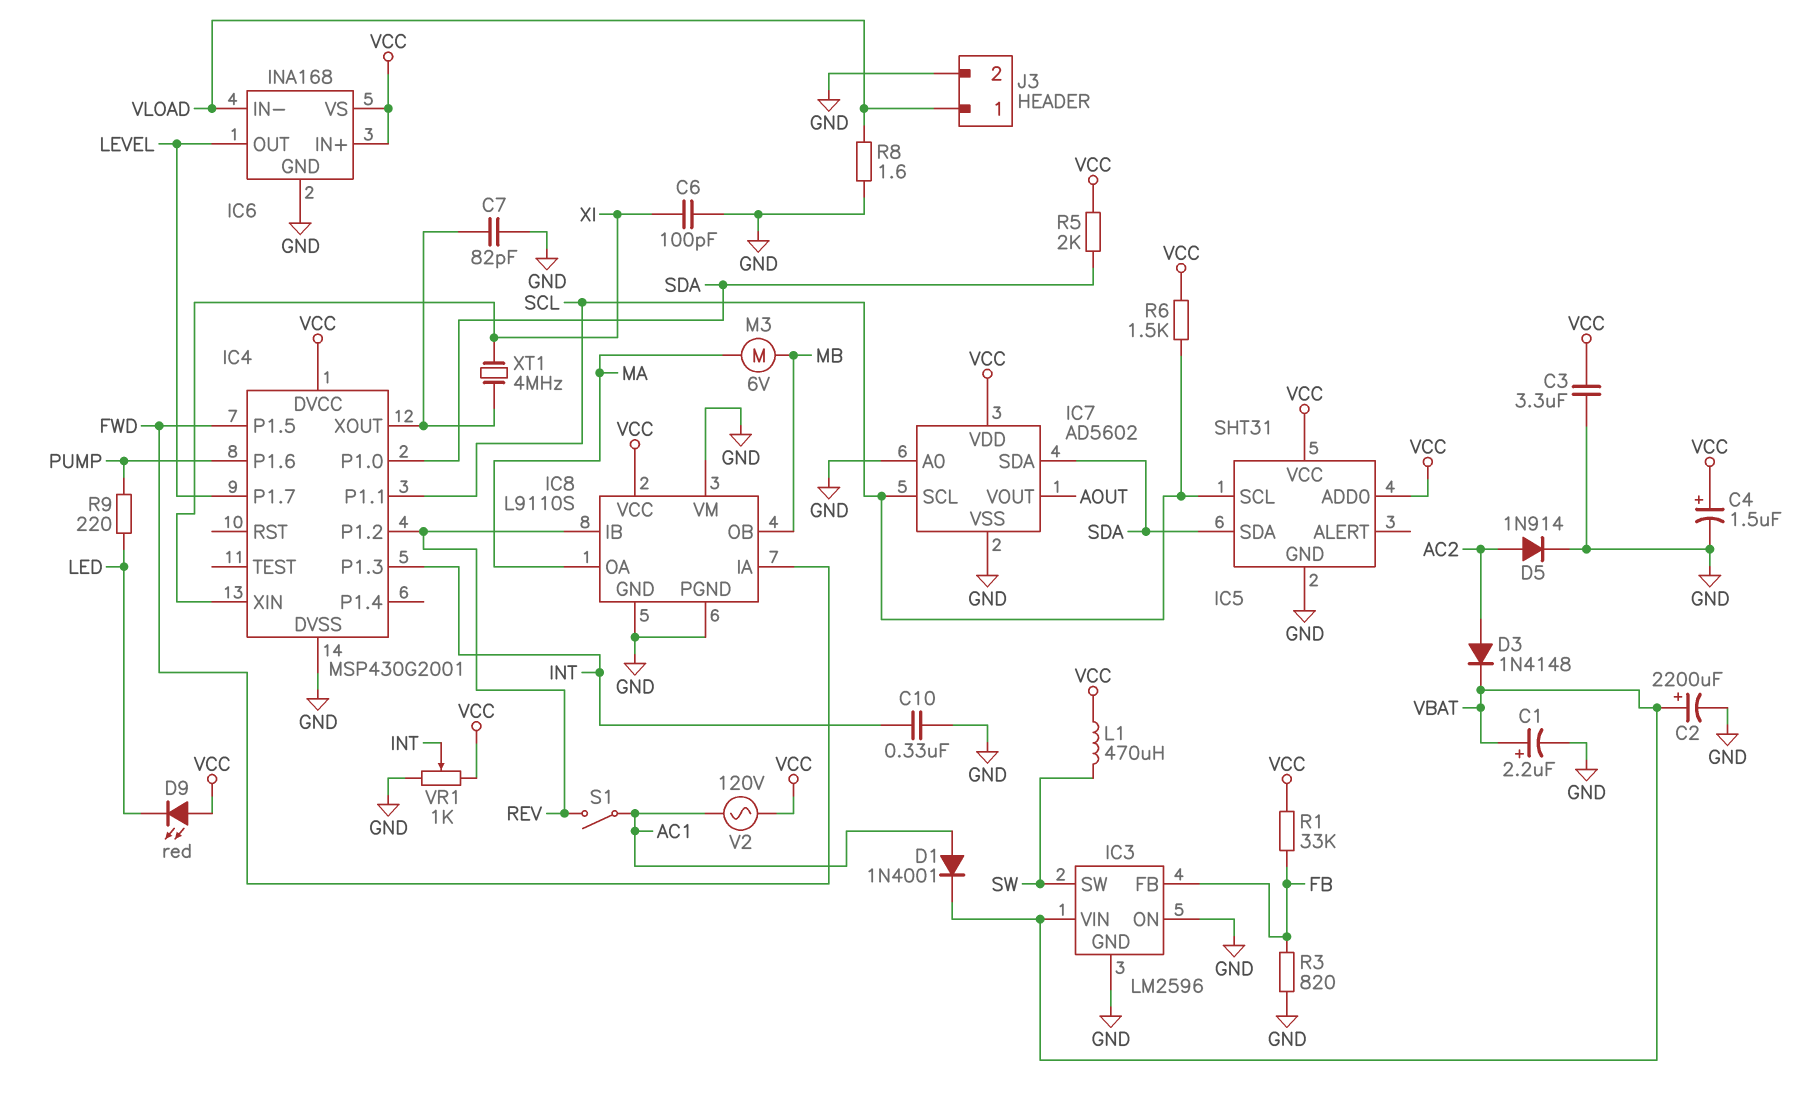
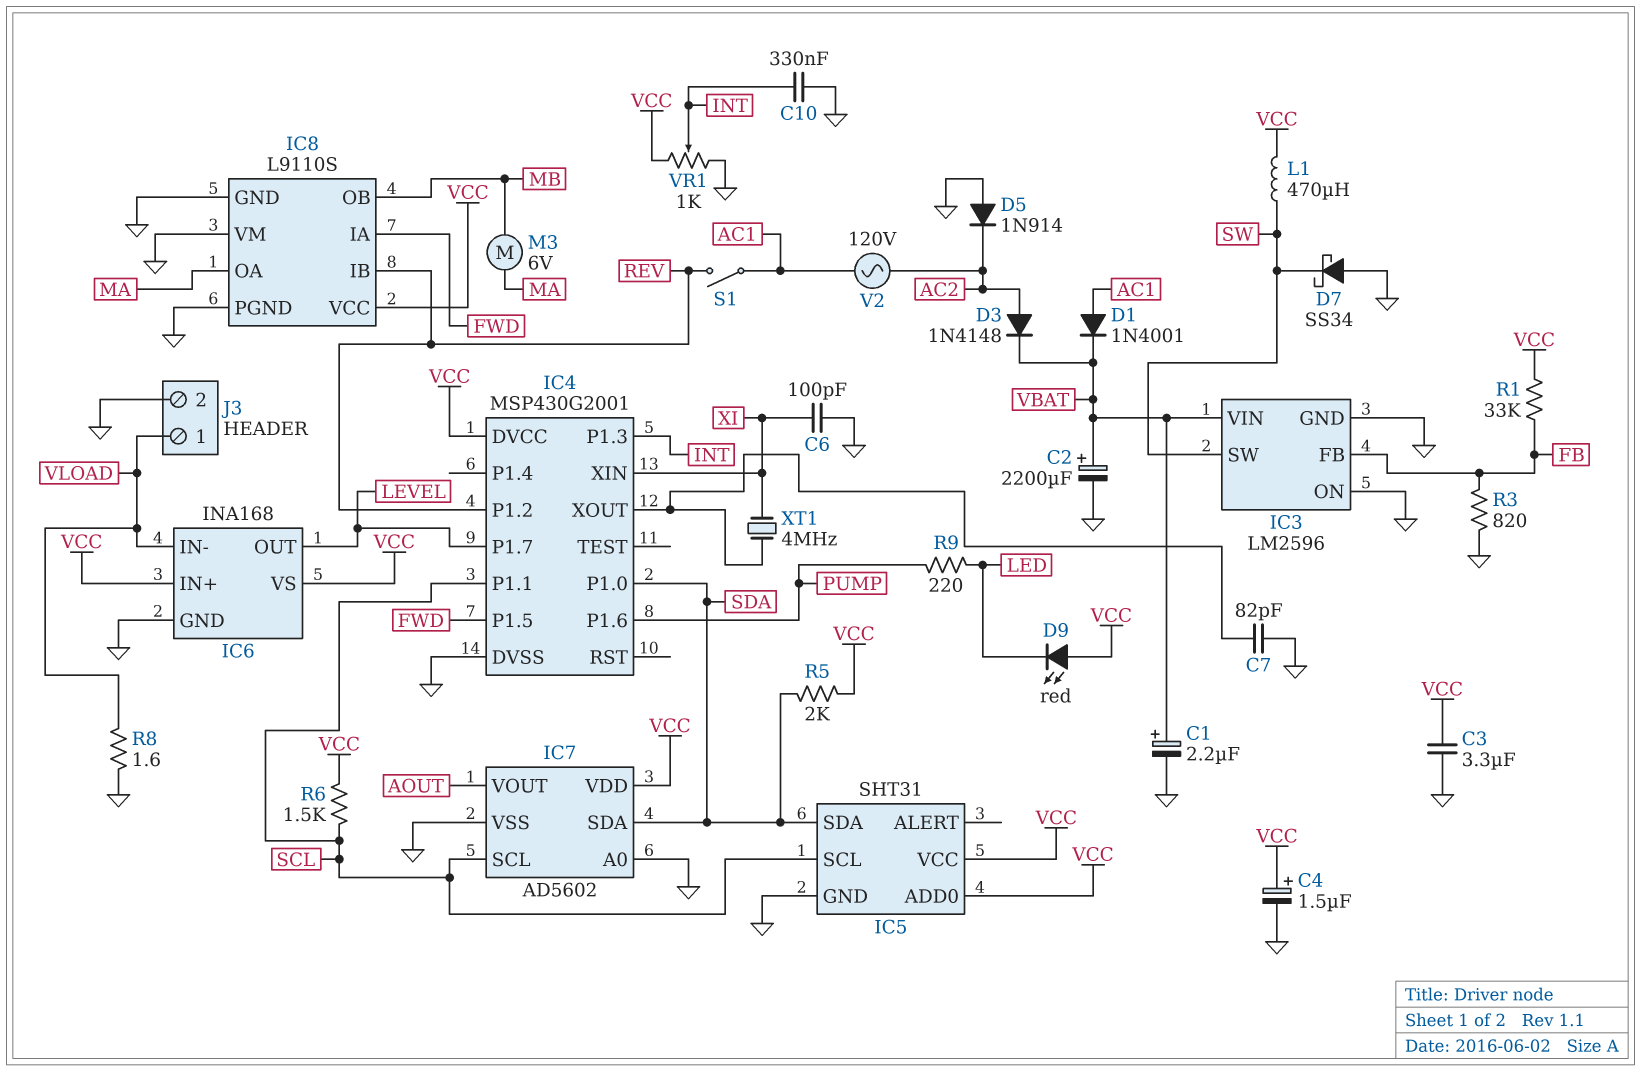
D5: diode 1N914 (A AC2, K GND) -> diode 1N914 (A GND, K AC2)
D7: none -> schottky SS34 (A GND, K SW)
V2: AC 120V (AC1, VCC) -> AC 120V (AC1, AC2)

